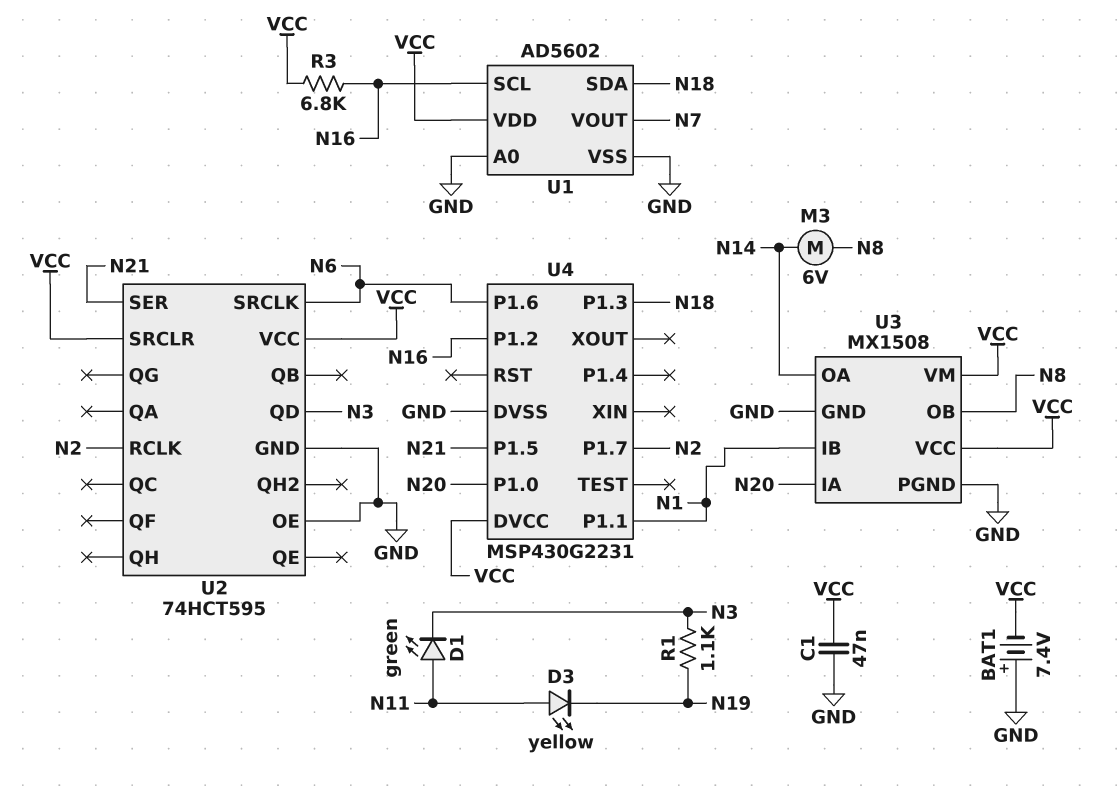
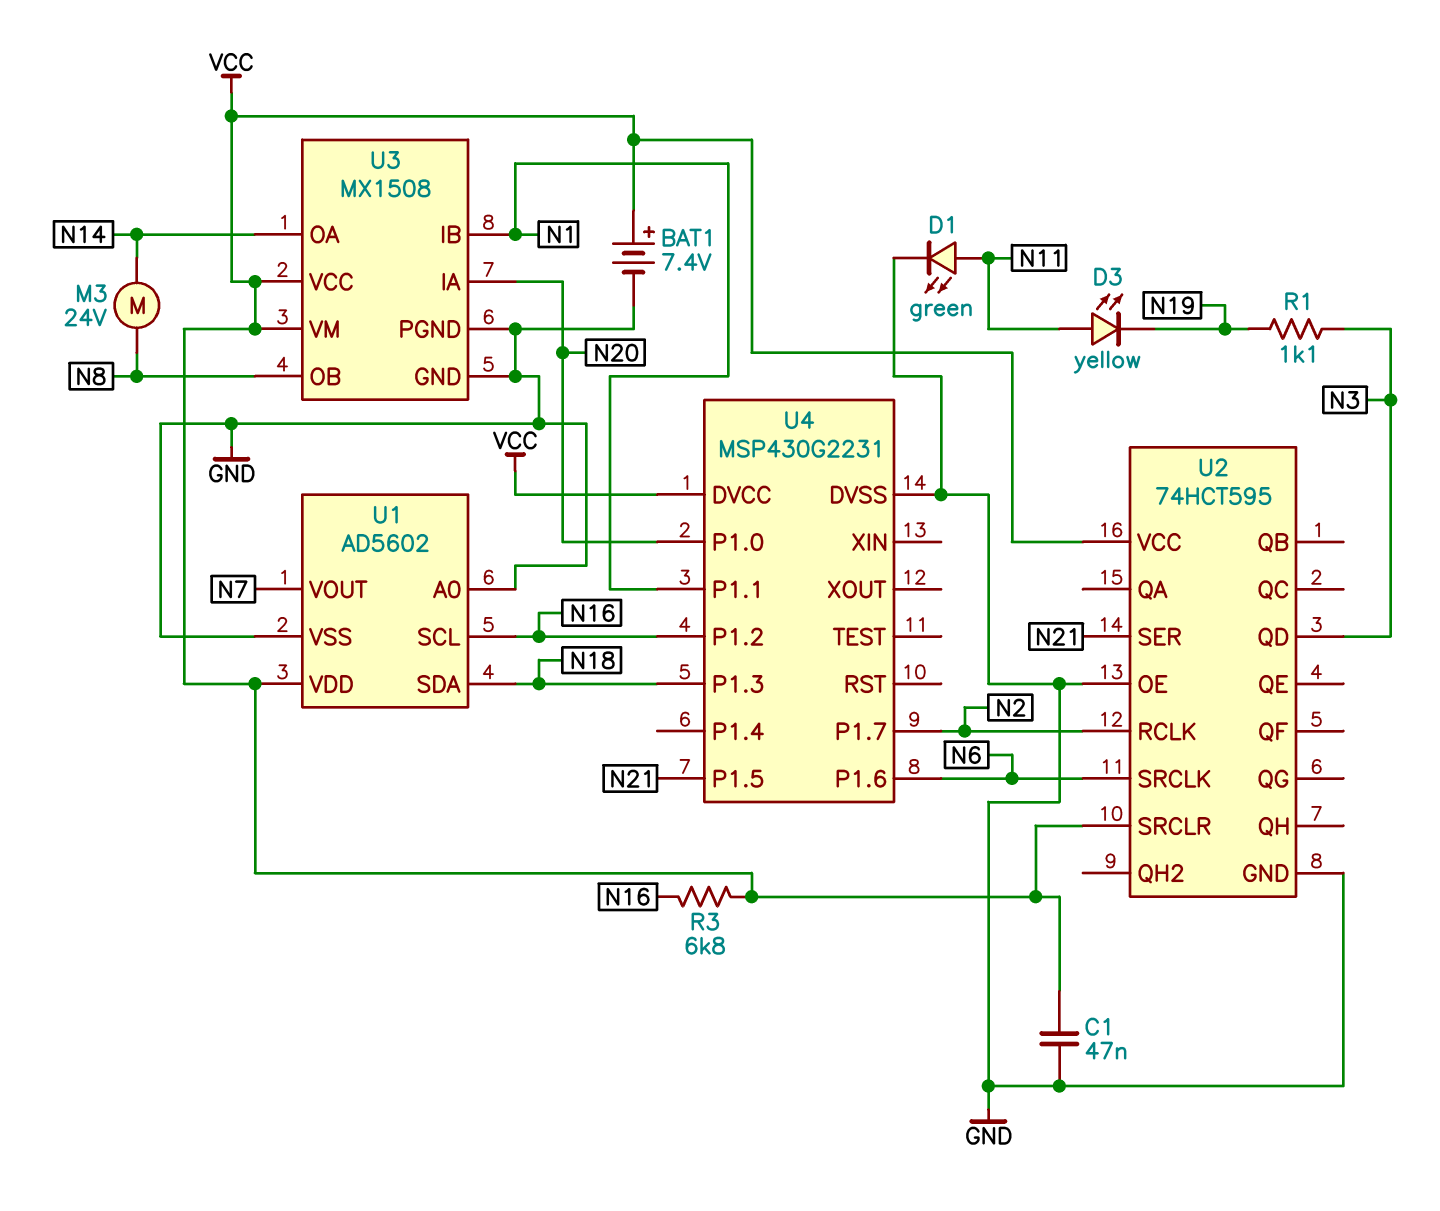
BAT1: 7.4V (plus GND, minus VCC) -> 7.4V (plus VCC, minus GND)
D1: LED green (A N11, K N3) -> LED green (A N11, K GND)
M3: motor 6V (N8, N14) -> motor 24V (N8, N14)

